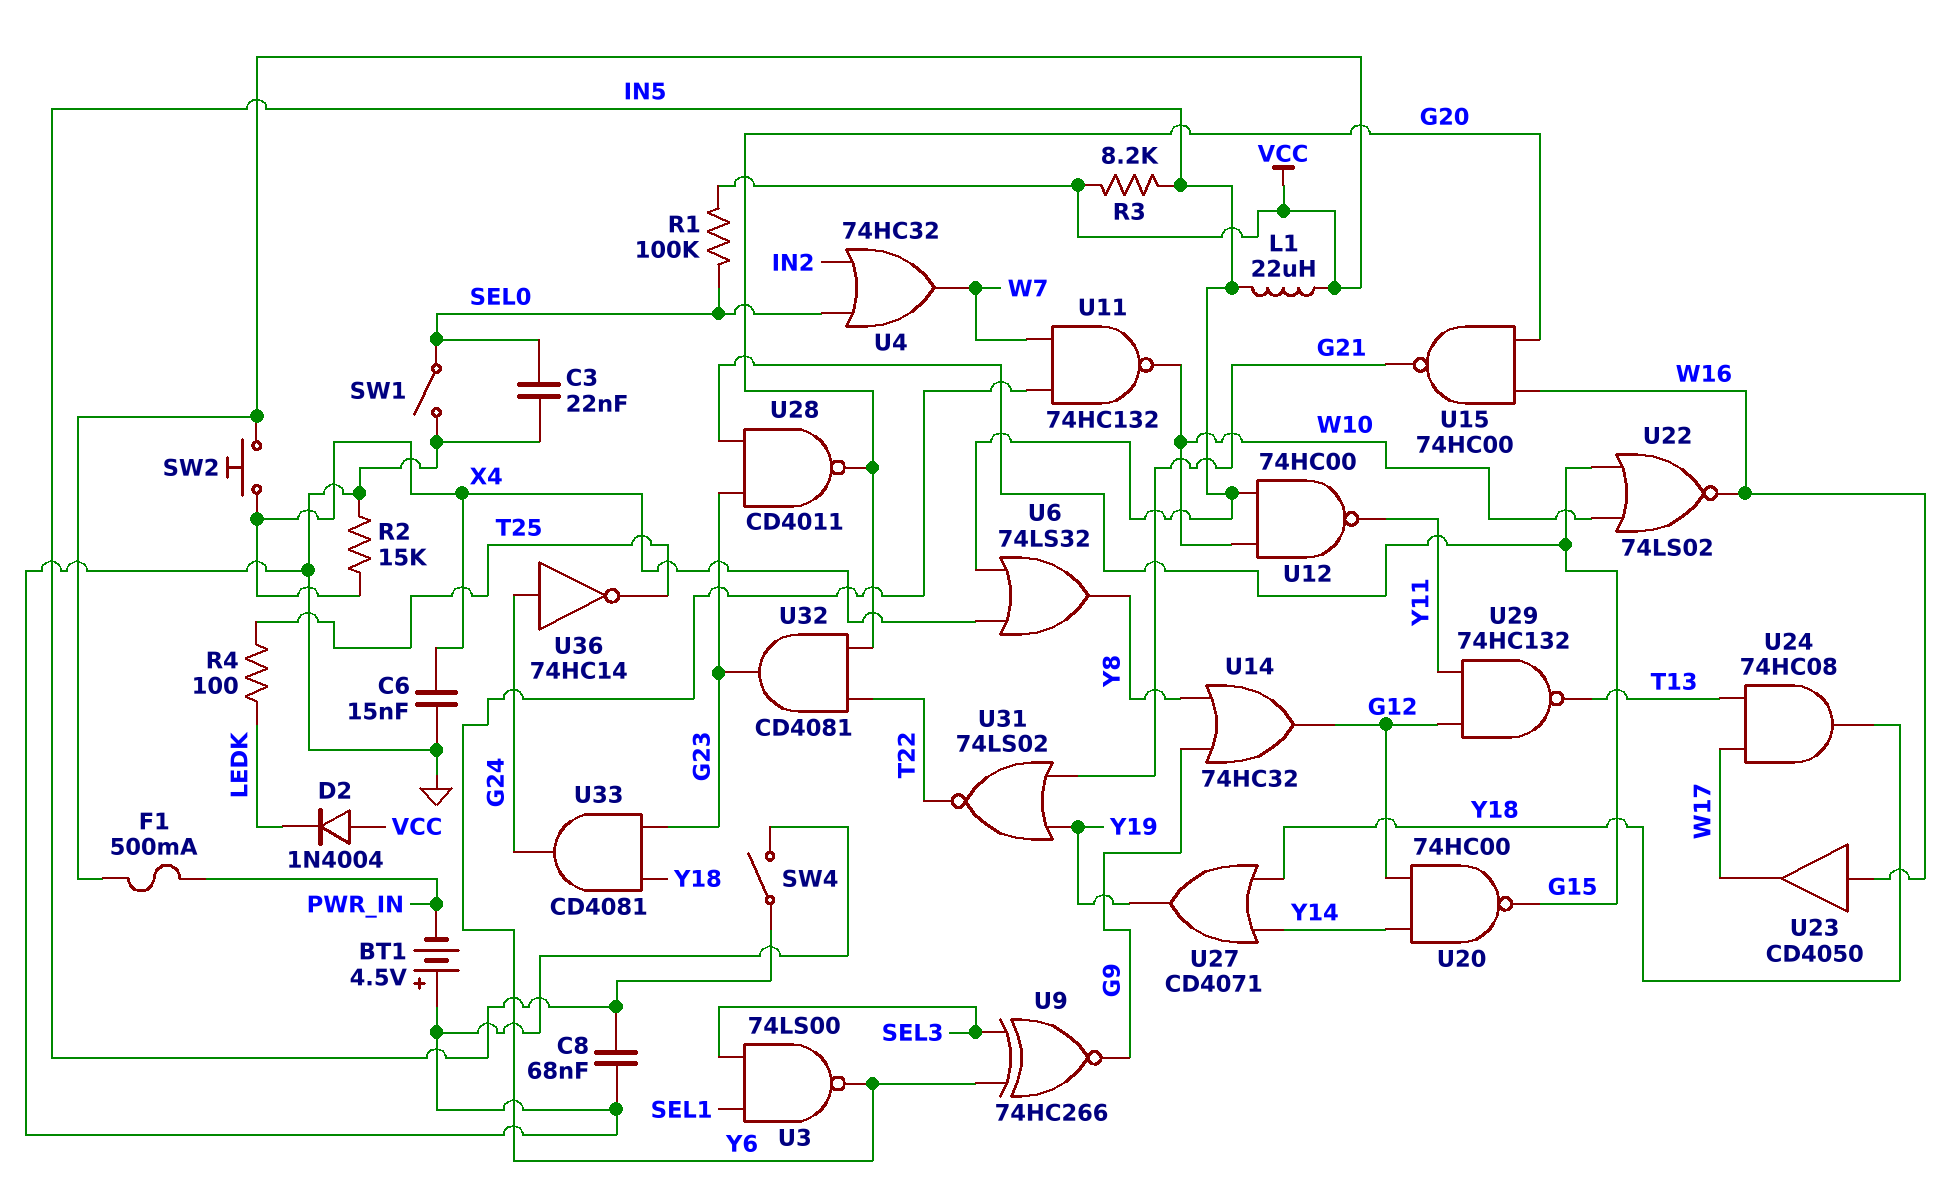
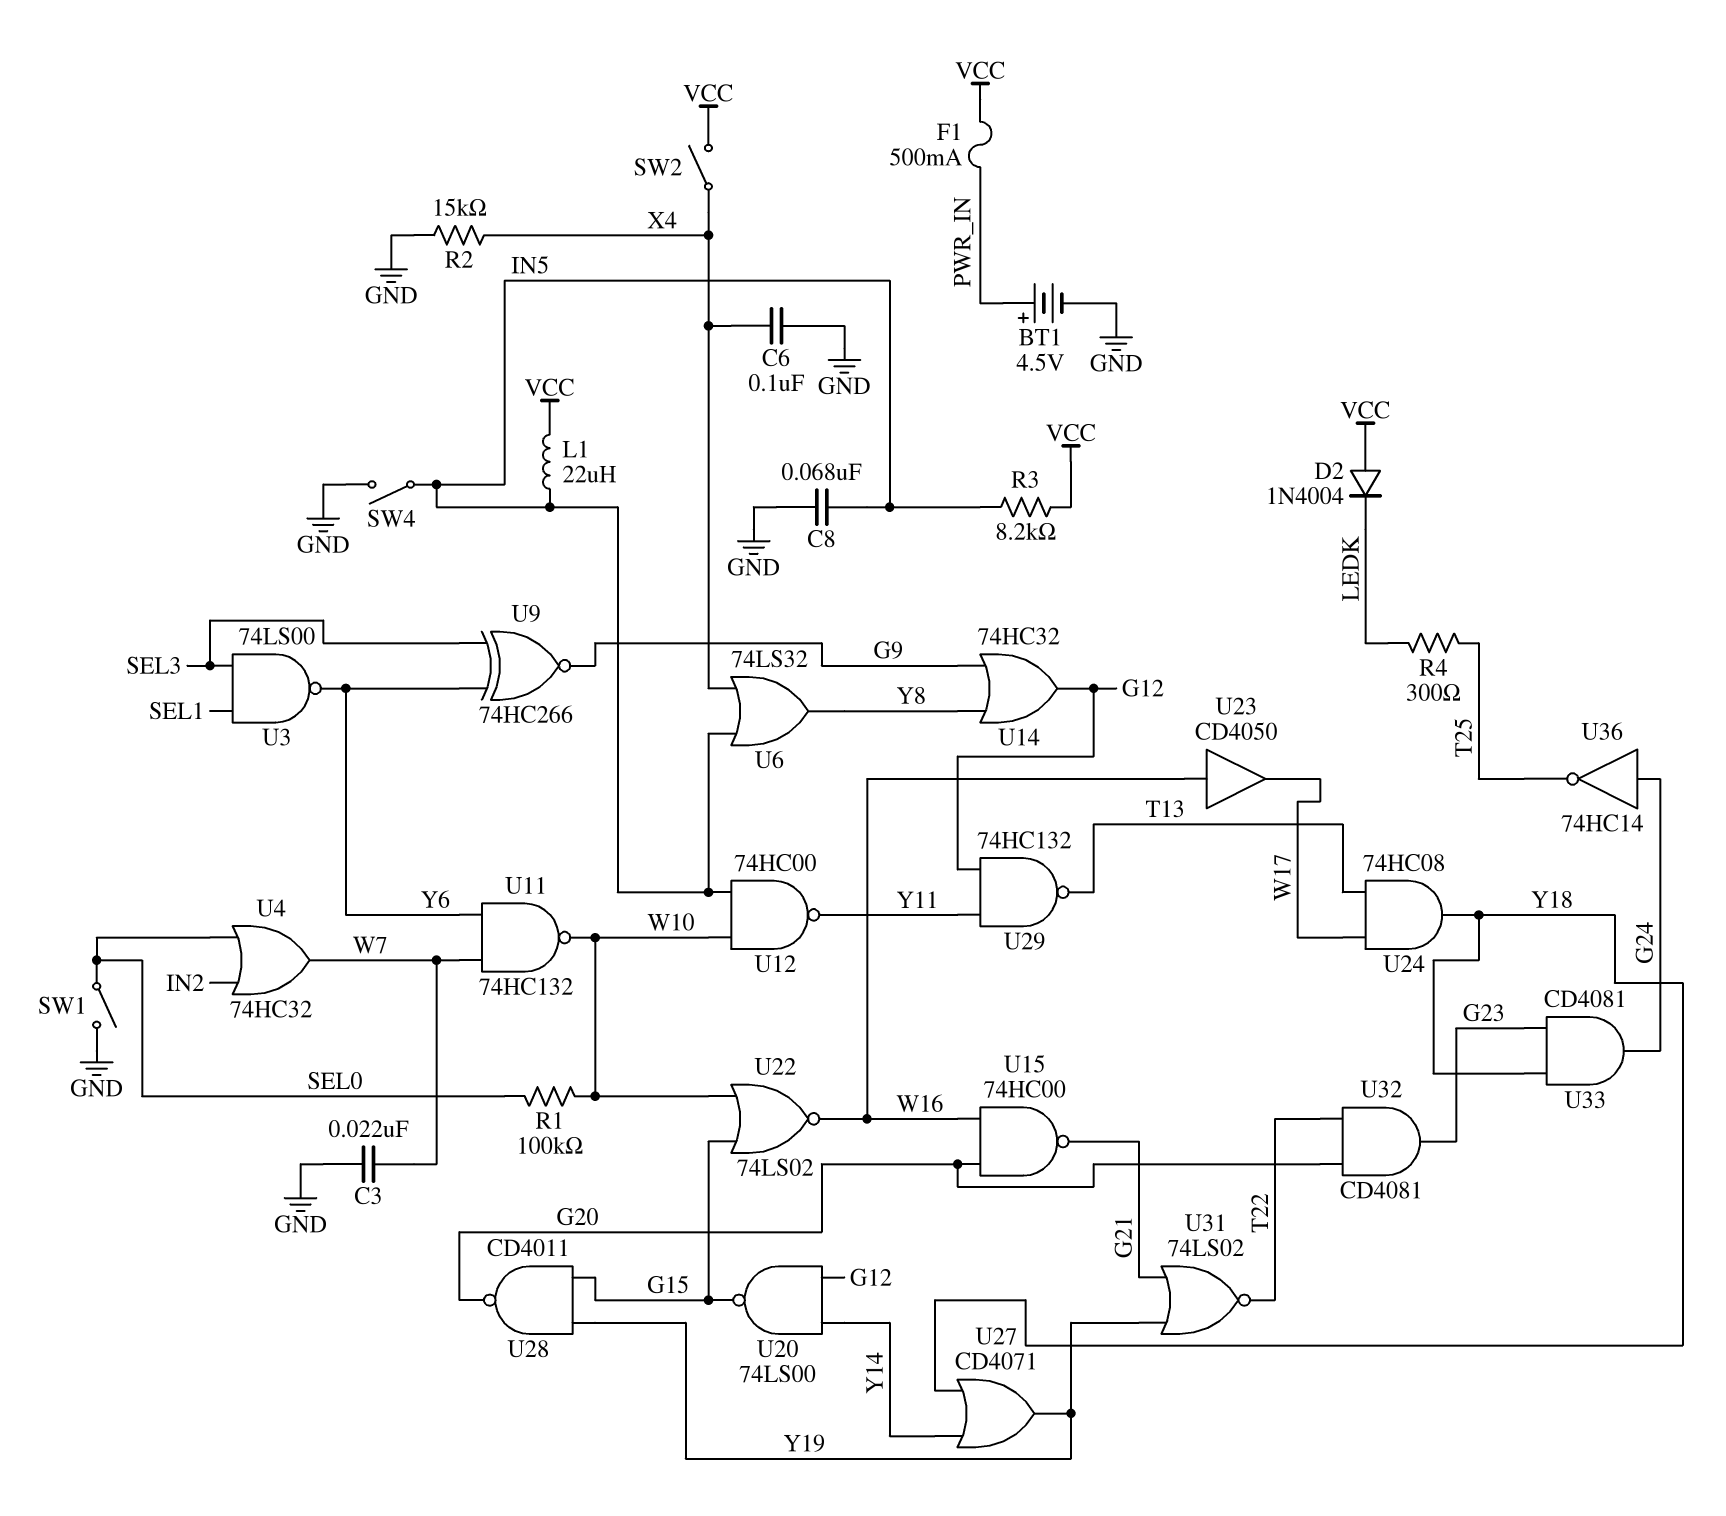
BT1: 4.5V (plus GND, minus PWR_IN) -> 4.5V (plus PWR_IN, minus GND)
C3: 22nF (GND, SEL0) -> 22nF (GND, W7)
C6: 15nF (GND, X4) -> 100nF (GND, X4)
R1: 100k (SEL0, VCC) -> 100k (SEL0, W10)
R4: 100 (LEDK, T25) -> 300 (LEDK, T25)
SW2: button (VCC, X4) -> switch (VCC, X4)
U20: NAND 74HC00 (in G12, in Y14, out G15) -> NAND 74LS00 (in G12, in Y14, out G15)
U28: NAND CD4011 (in G15, in G23, out G20) -> NAND CD4011 (in G15, in Y19, out G20)

